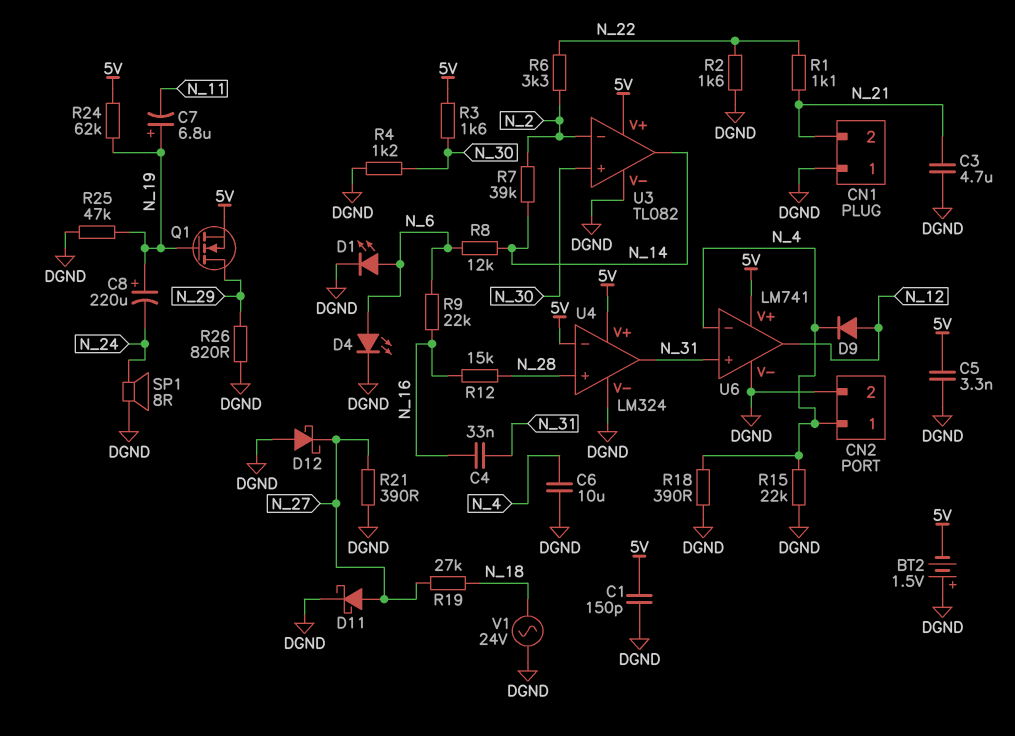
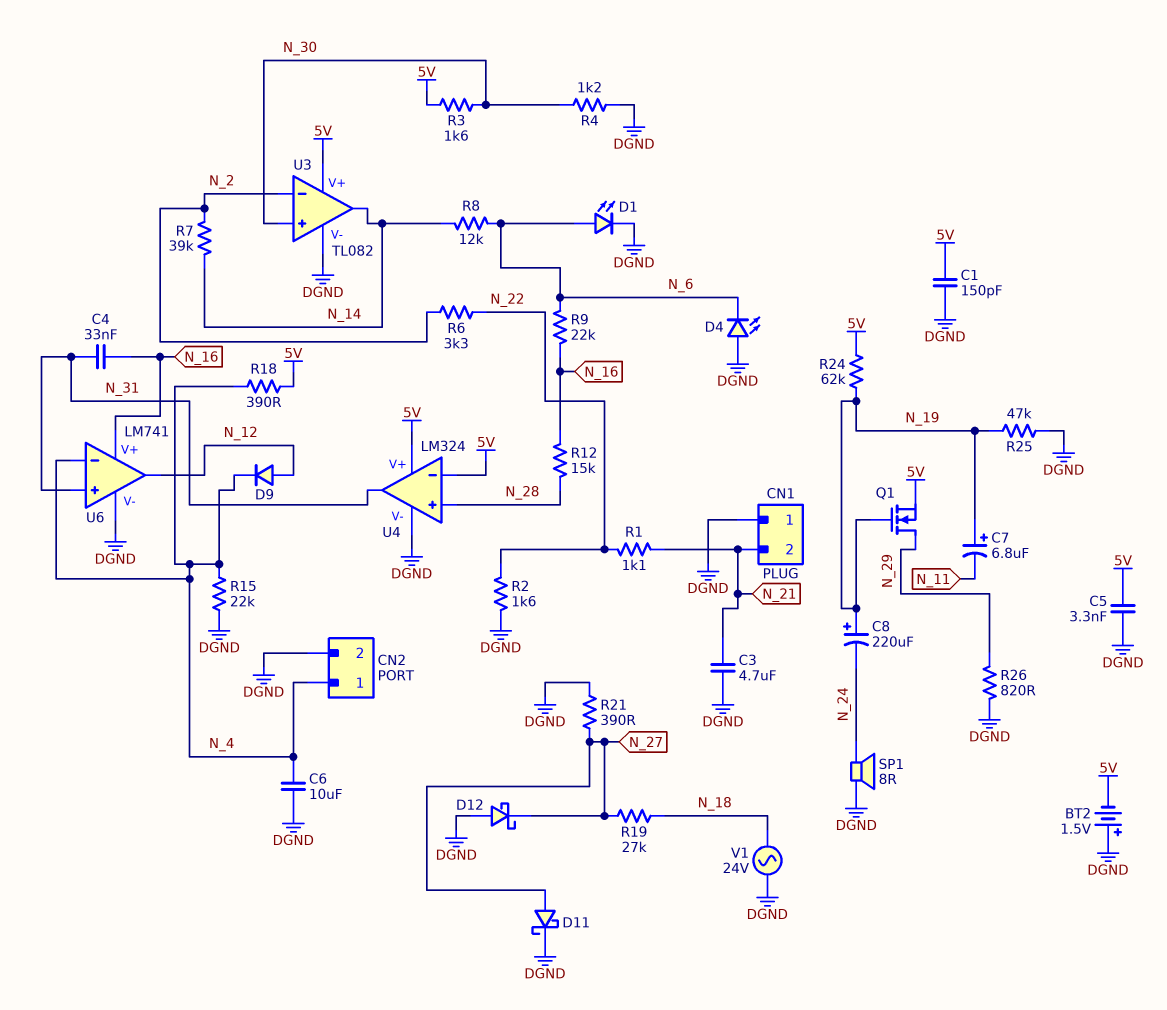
D4: LED (A N_6, K DGND) -> LED (A DGND, K N_6)
R18: 390 (DGND, N_4) -> 390 (5V, N_4)
U6 pin V+: 5V -> N_16

